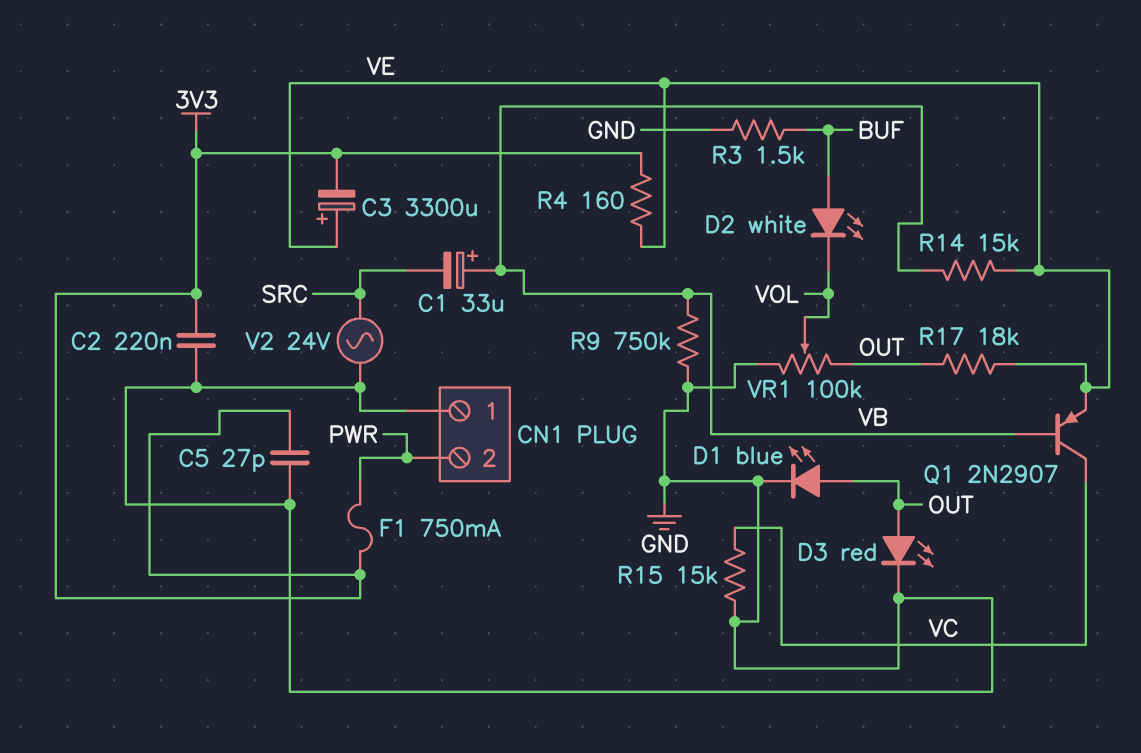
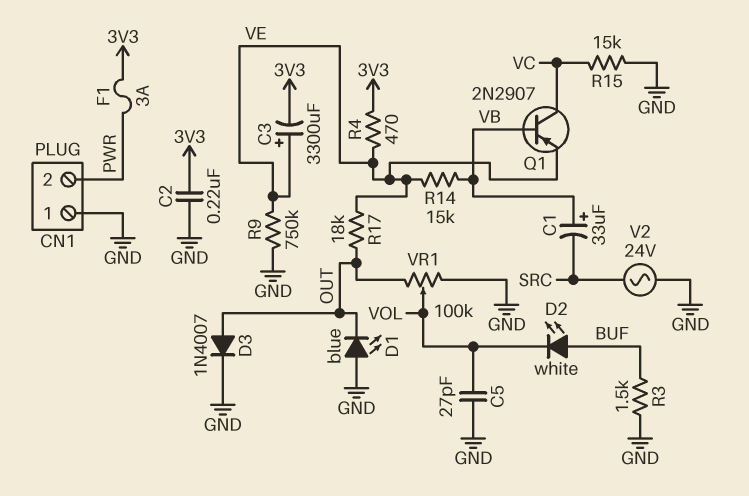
C5: 27pF (3V3, GND) -> 27pF (GND, VOL)
D1: LED blue (A OUT, K GND) -> LED blue (A GND, K OUT)
D3: LED red (A OUT, K GND) -> diode 1N4007 (A OUT, K GND)
F1: 750mA (3V3, PWR) -> 3A (3V3, PWR)
R4: 160 (3V3, VE) -> 470 (3V3, VE)
R9: 750k (GND, VB) -> 750k (GND, VE)

